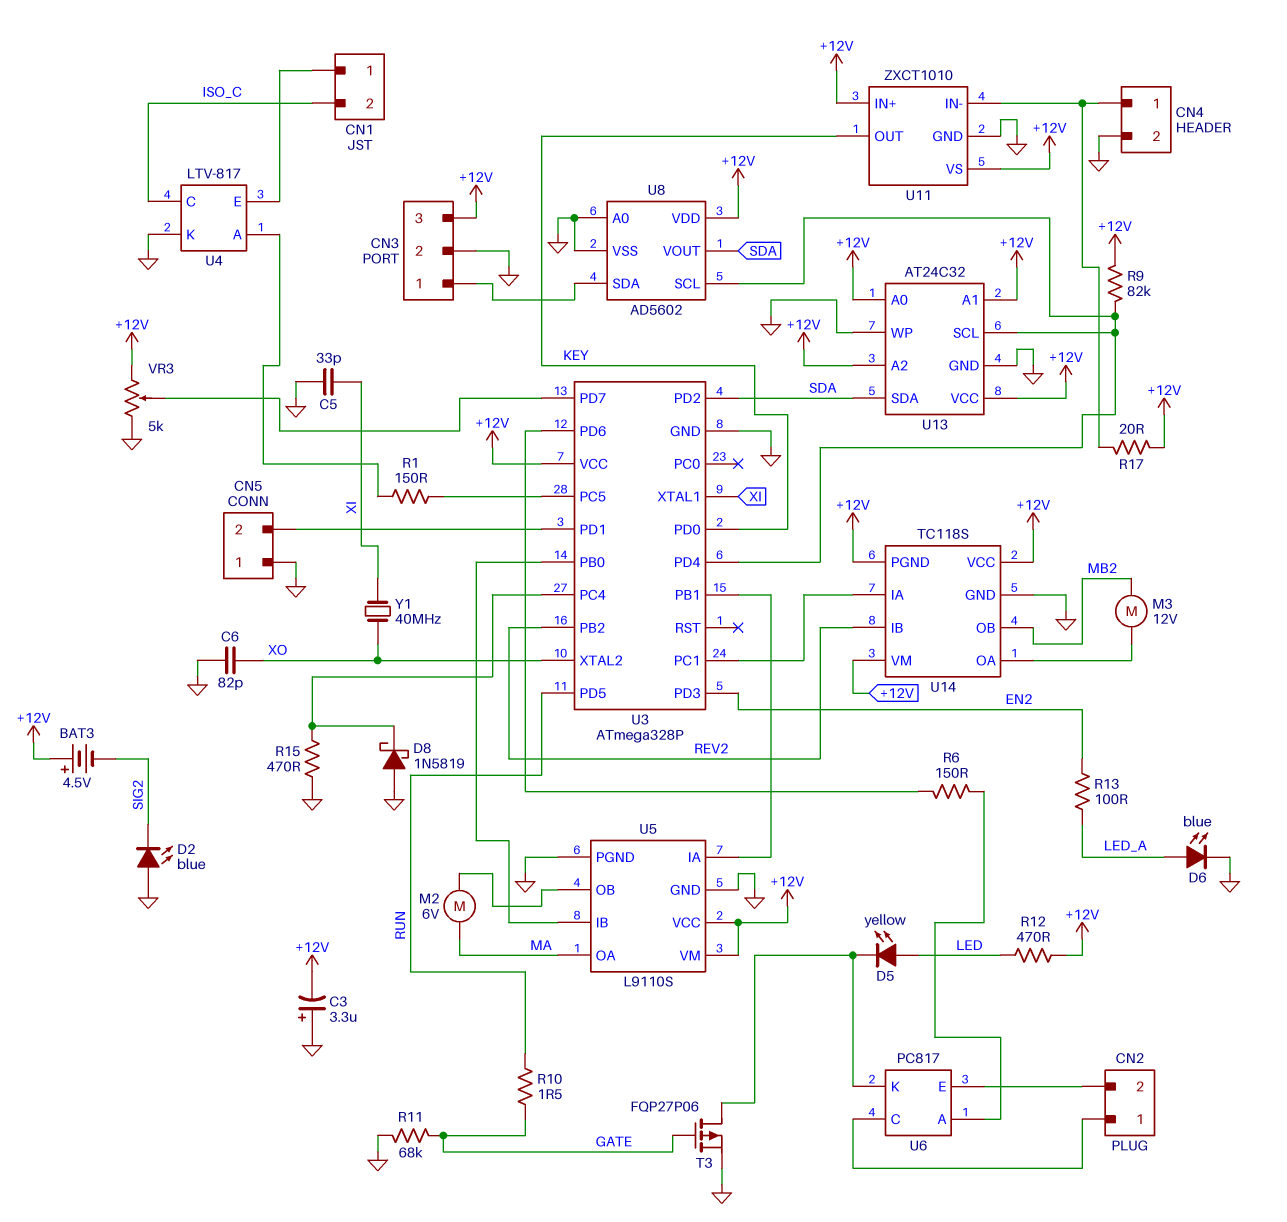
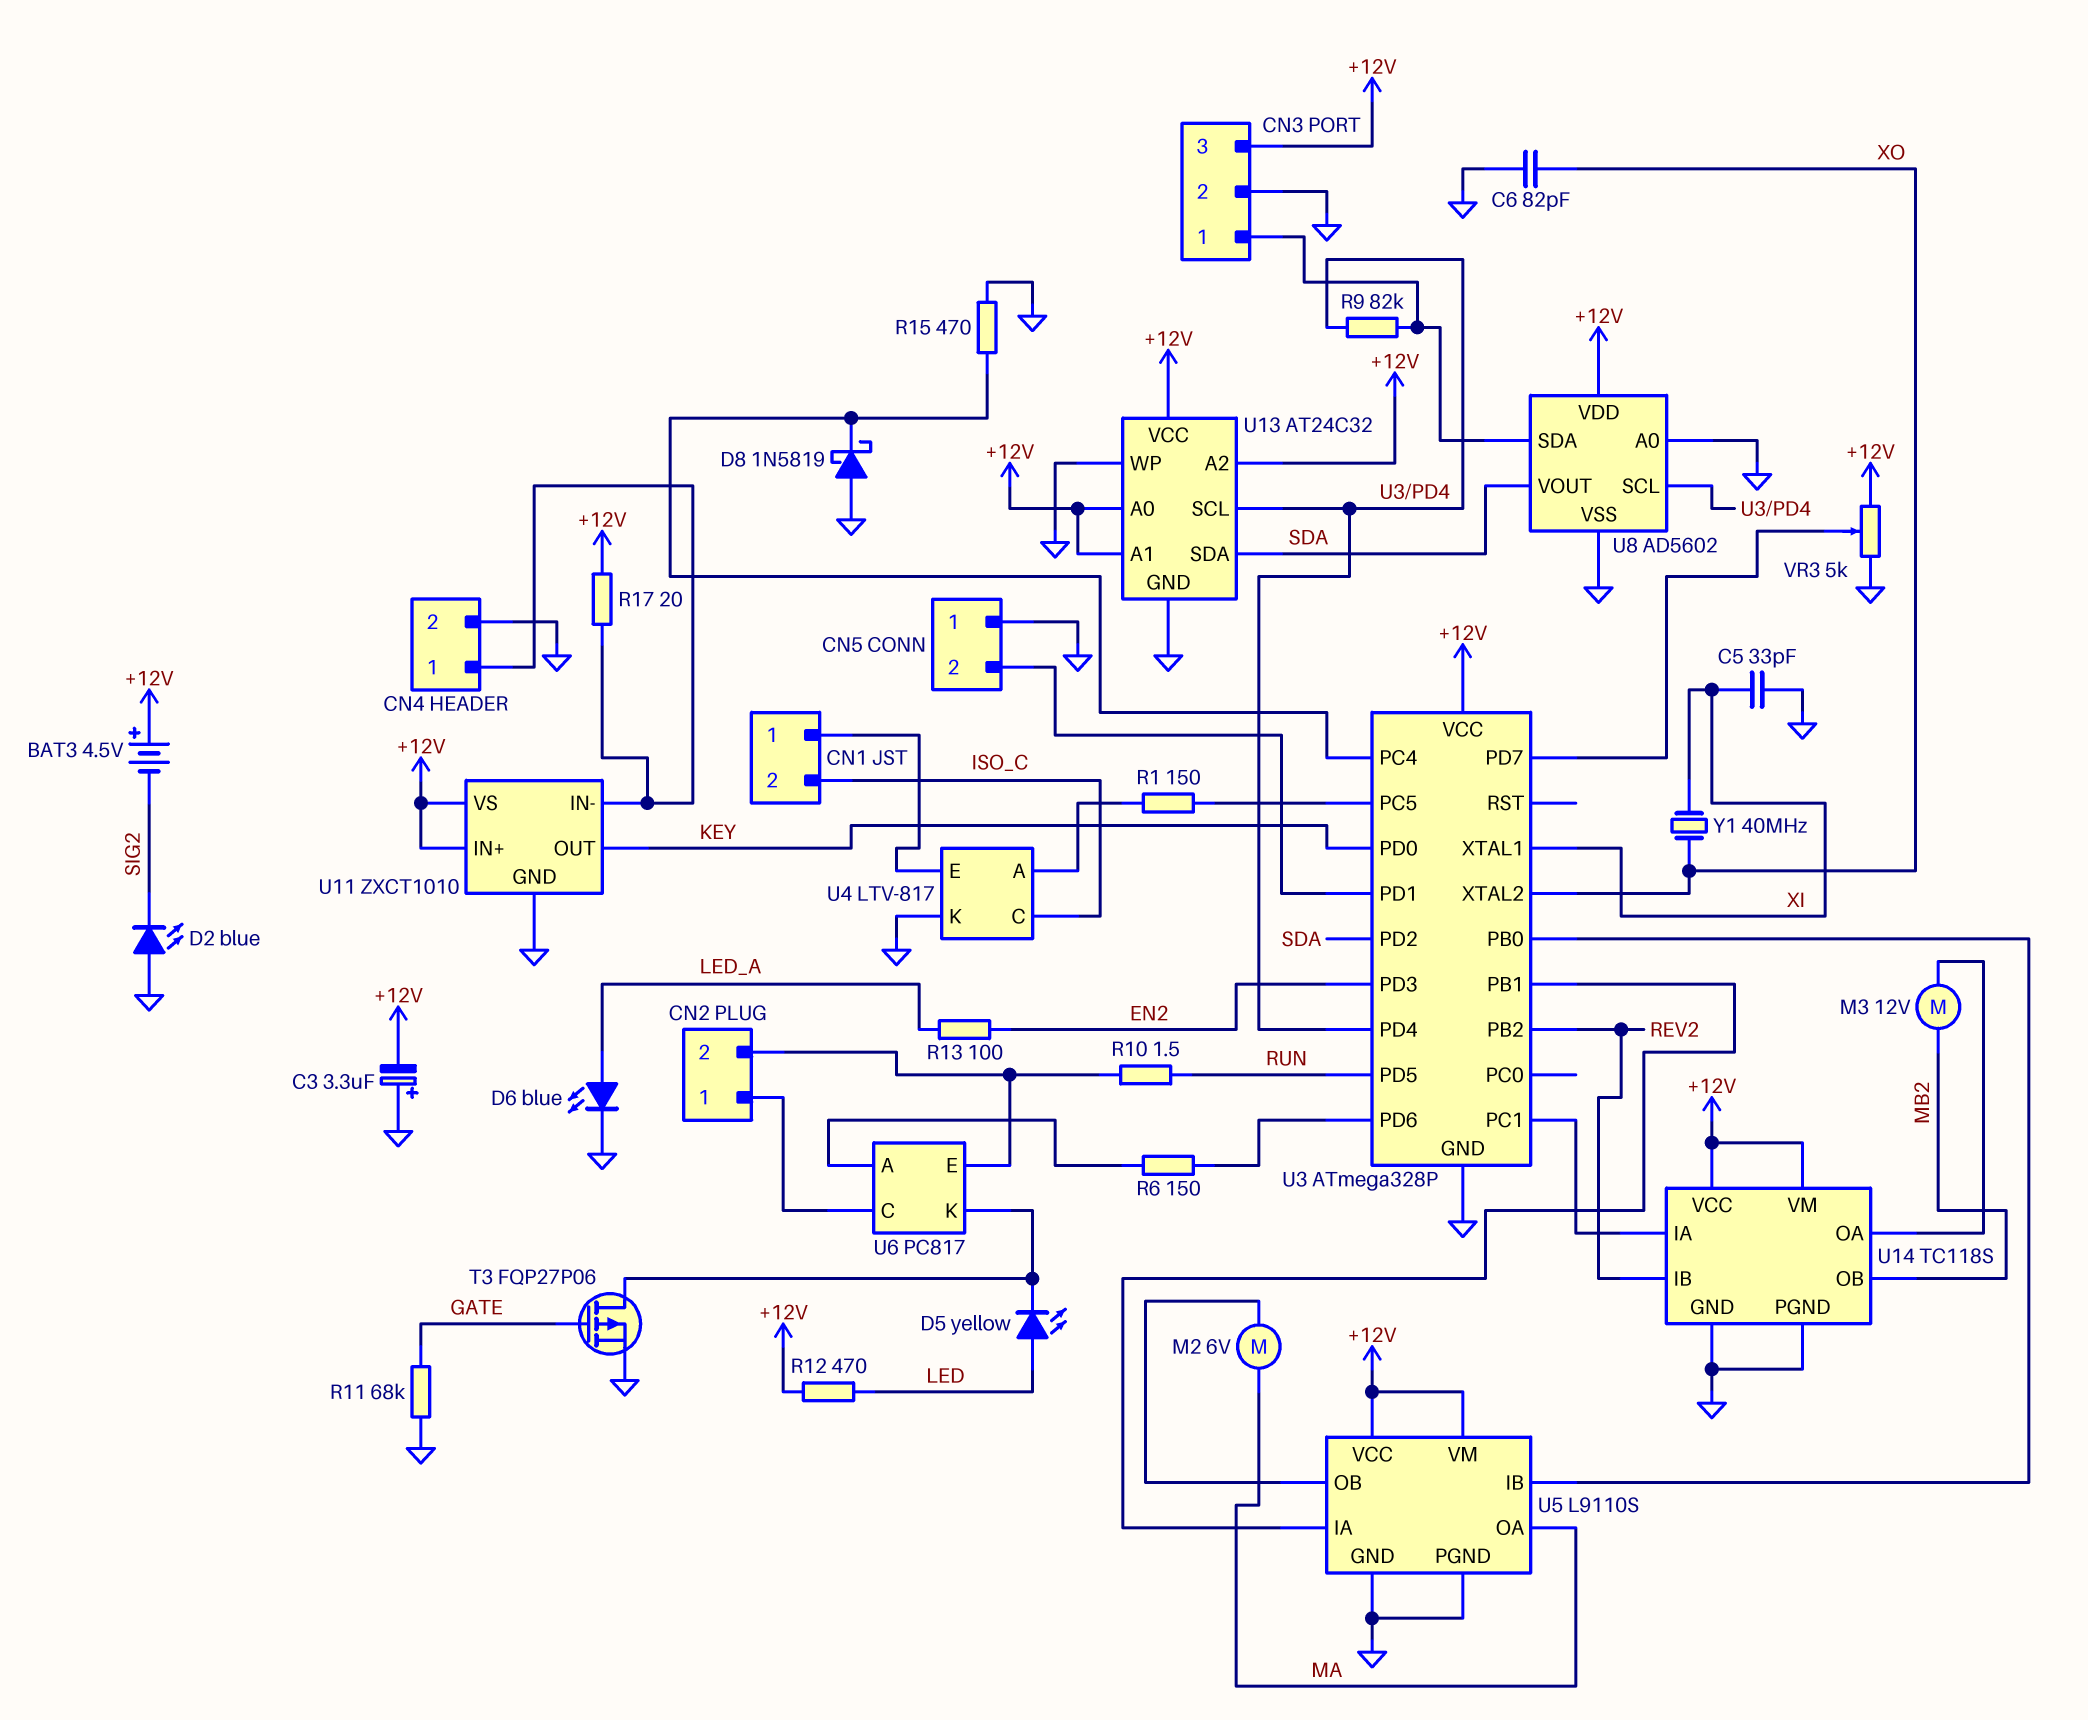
R9: 82k (+12V, U3/PD4) -> 82k (CN3/1, U3/PD4)
R10: 1.5 (GATE, RUN) -> 1.5 (CN2/2, RUN)
U14 pin PGND: +12V -> GND

